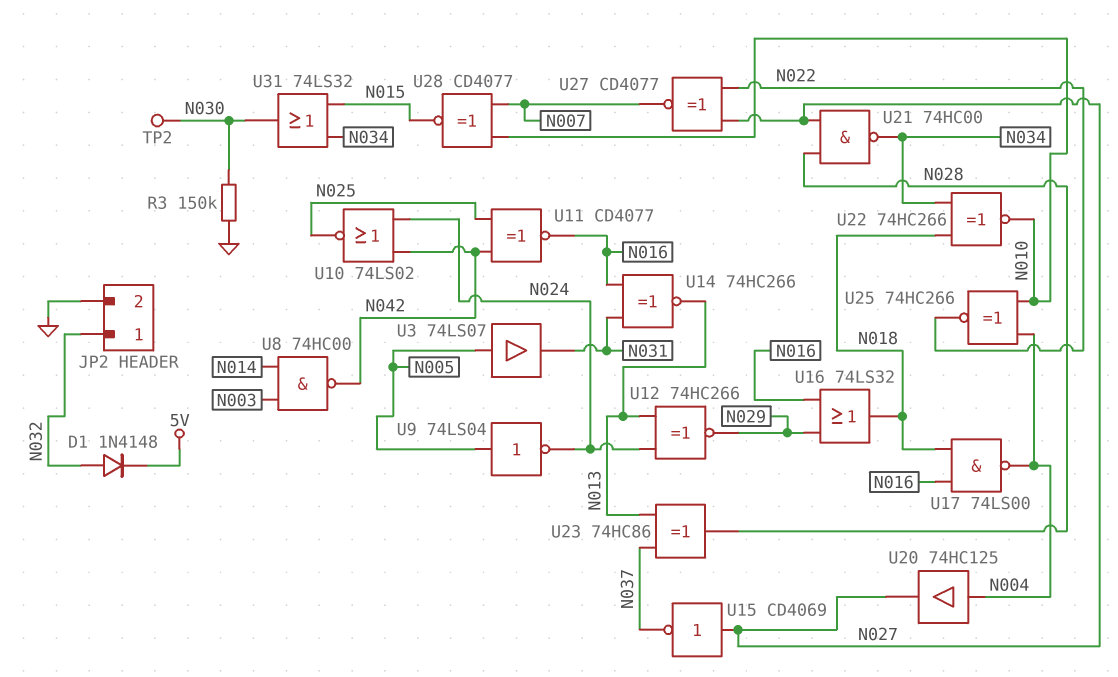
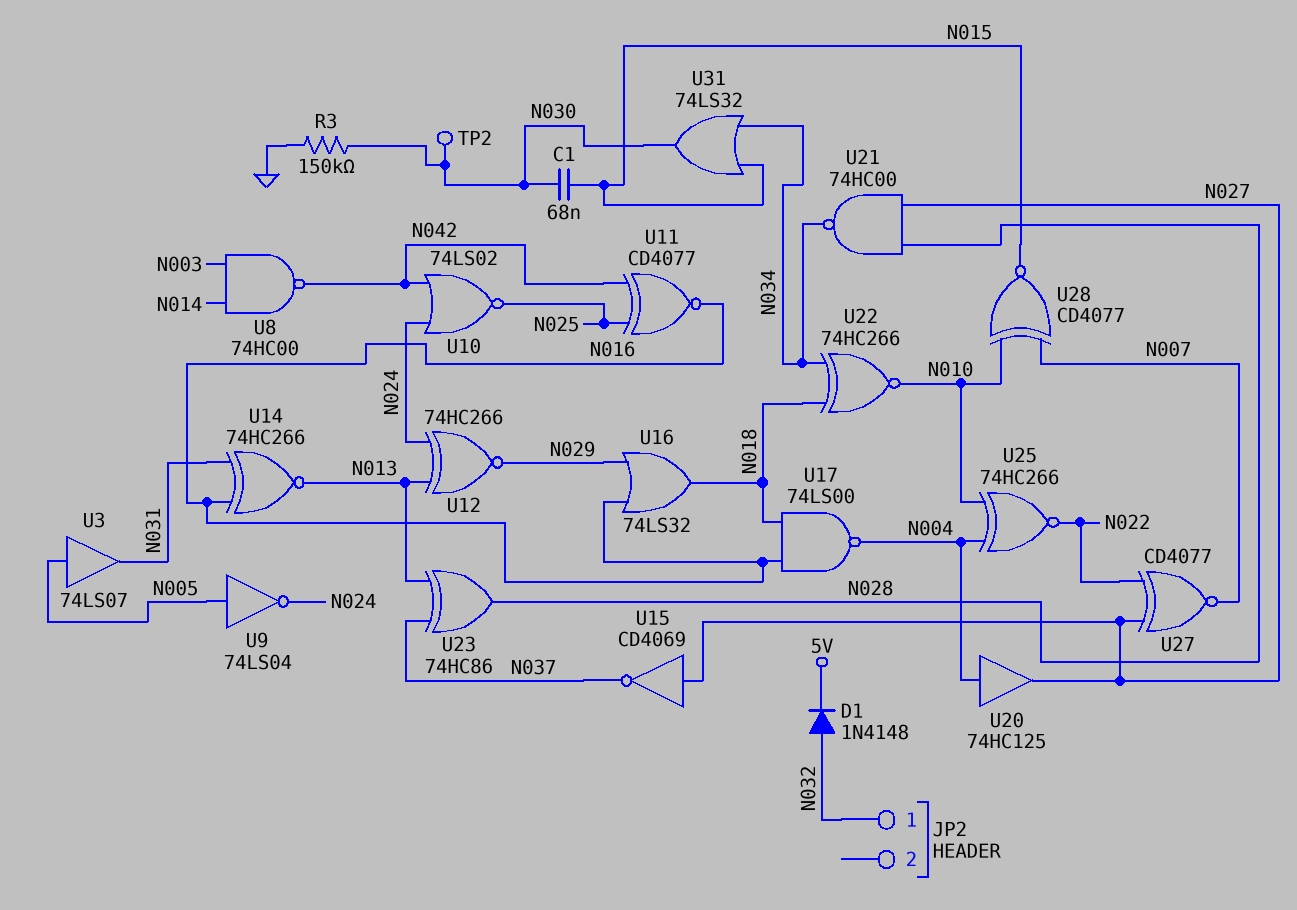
C1: none -> 68nF (N015, N030)
JP2 pin 2: GND -> none

